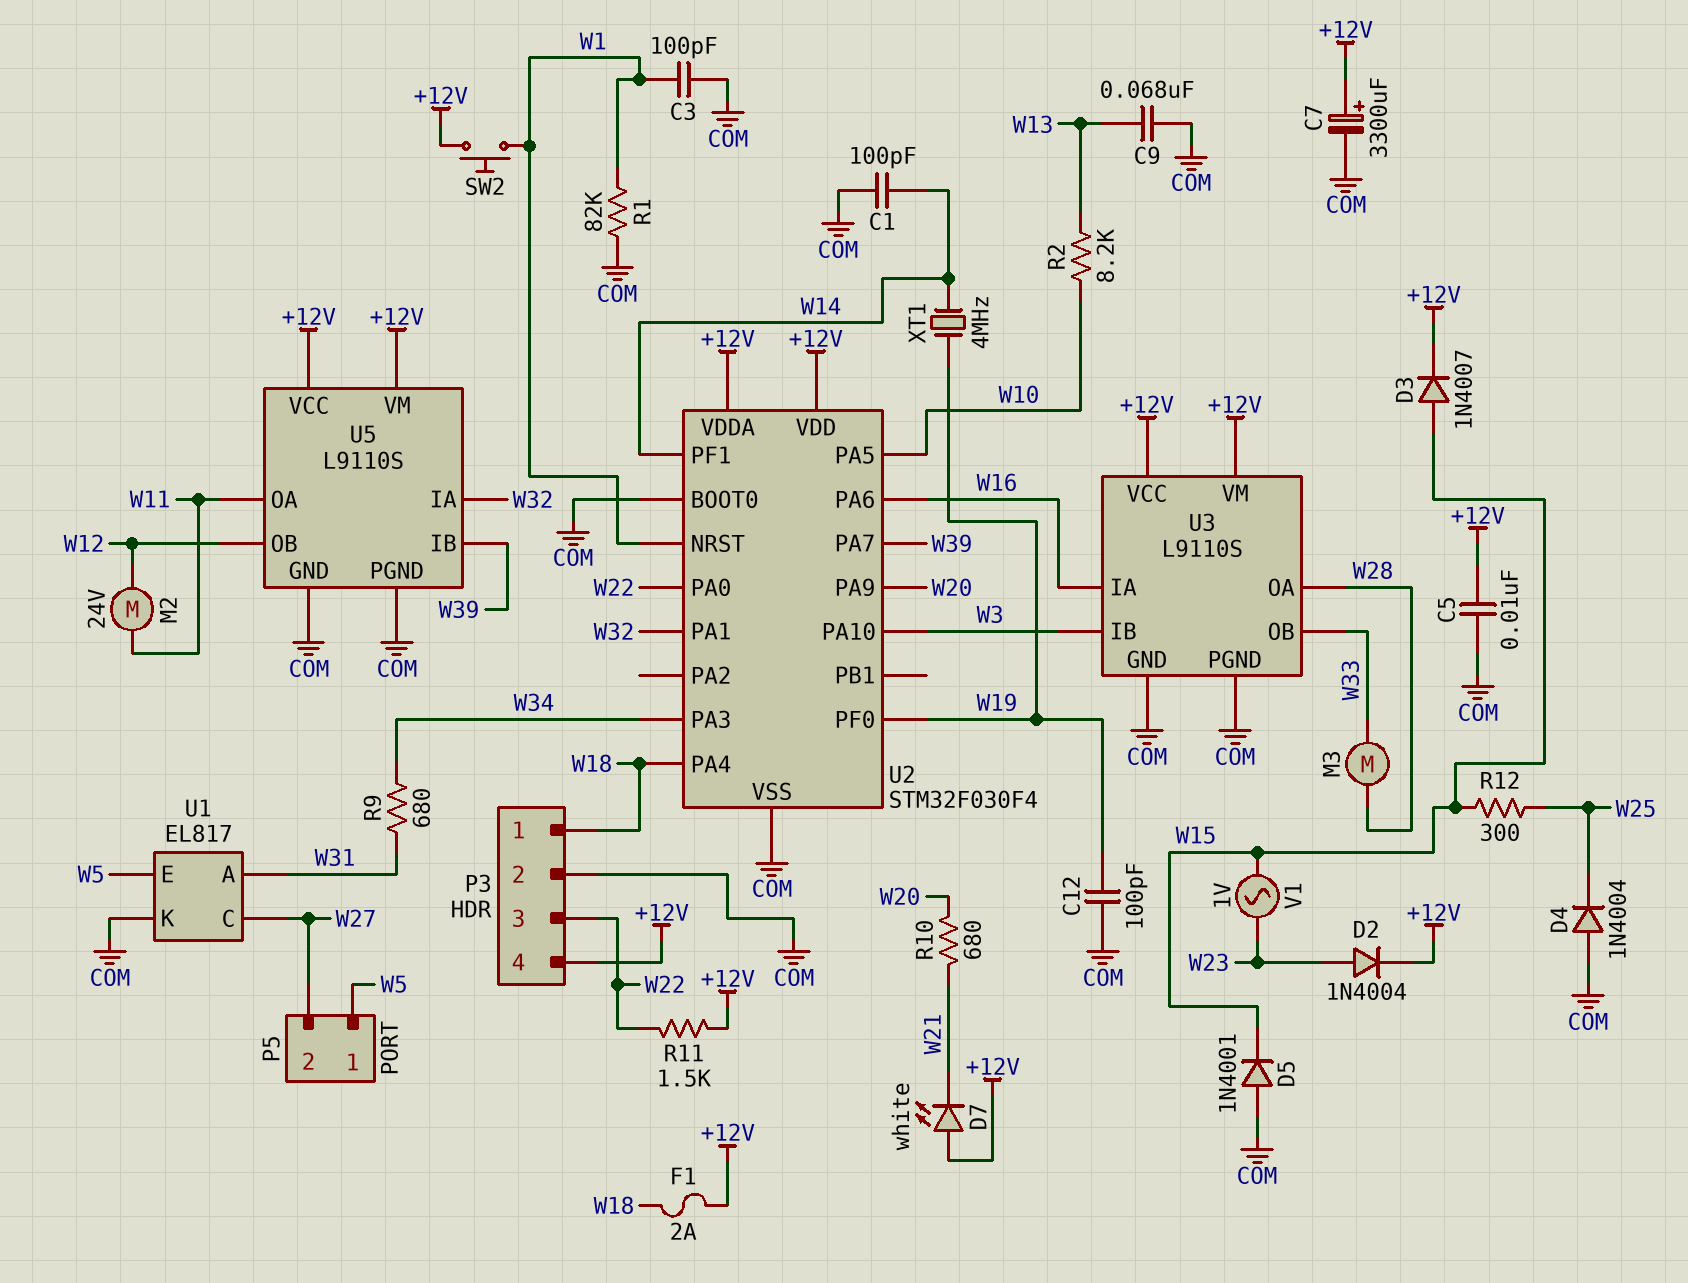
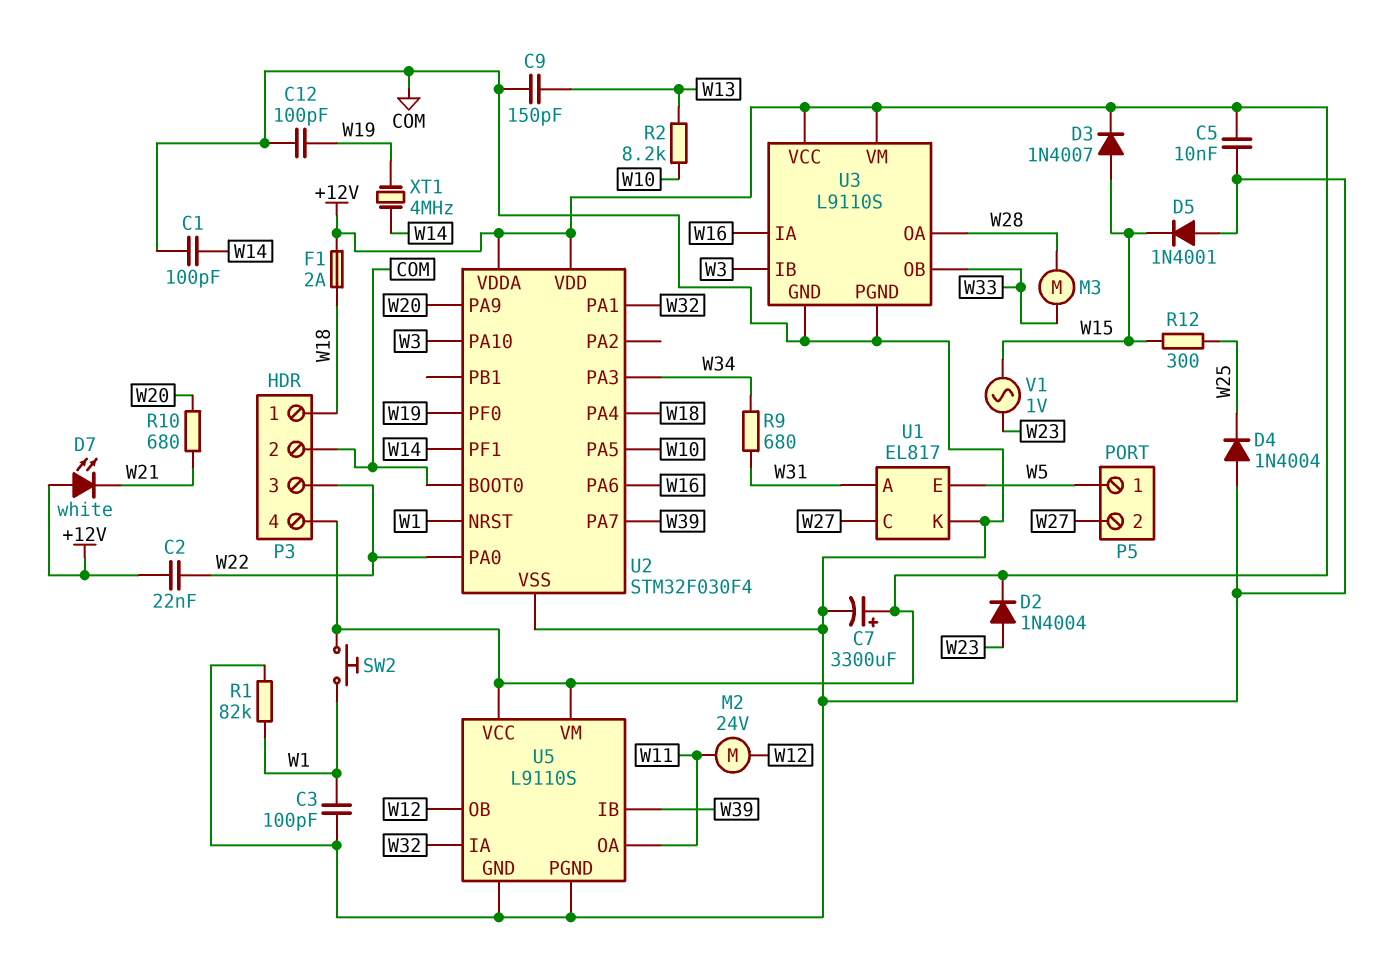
C2: none -> 22nF (+12V, W22)
C9: 68nF (COM, W13) -> 150pF (COM, W13)
R11: 1.5k (+12V, W22) -> none

